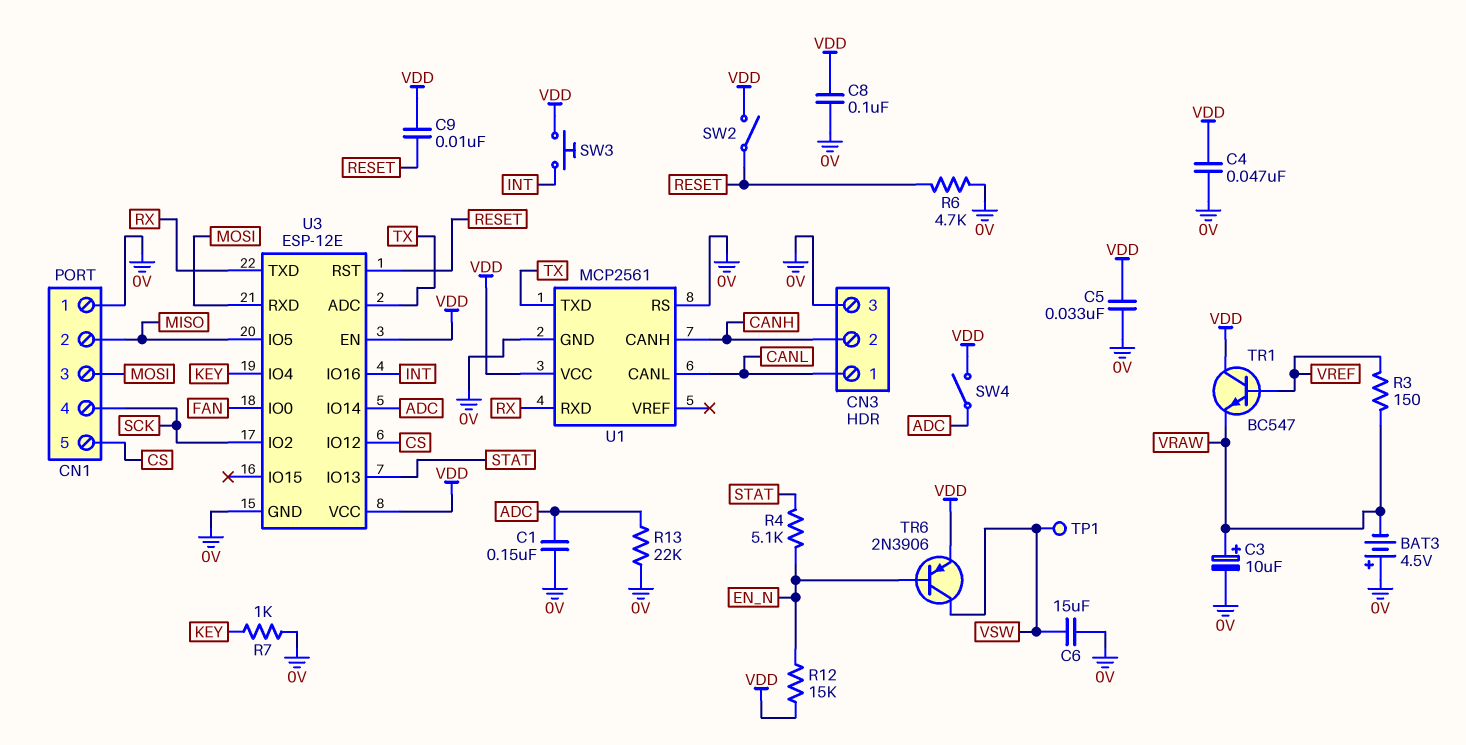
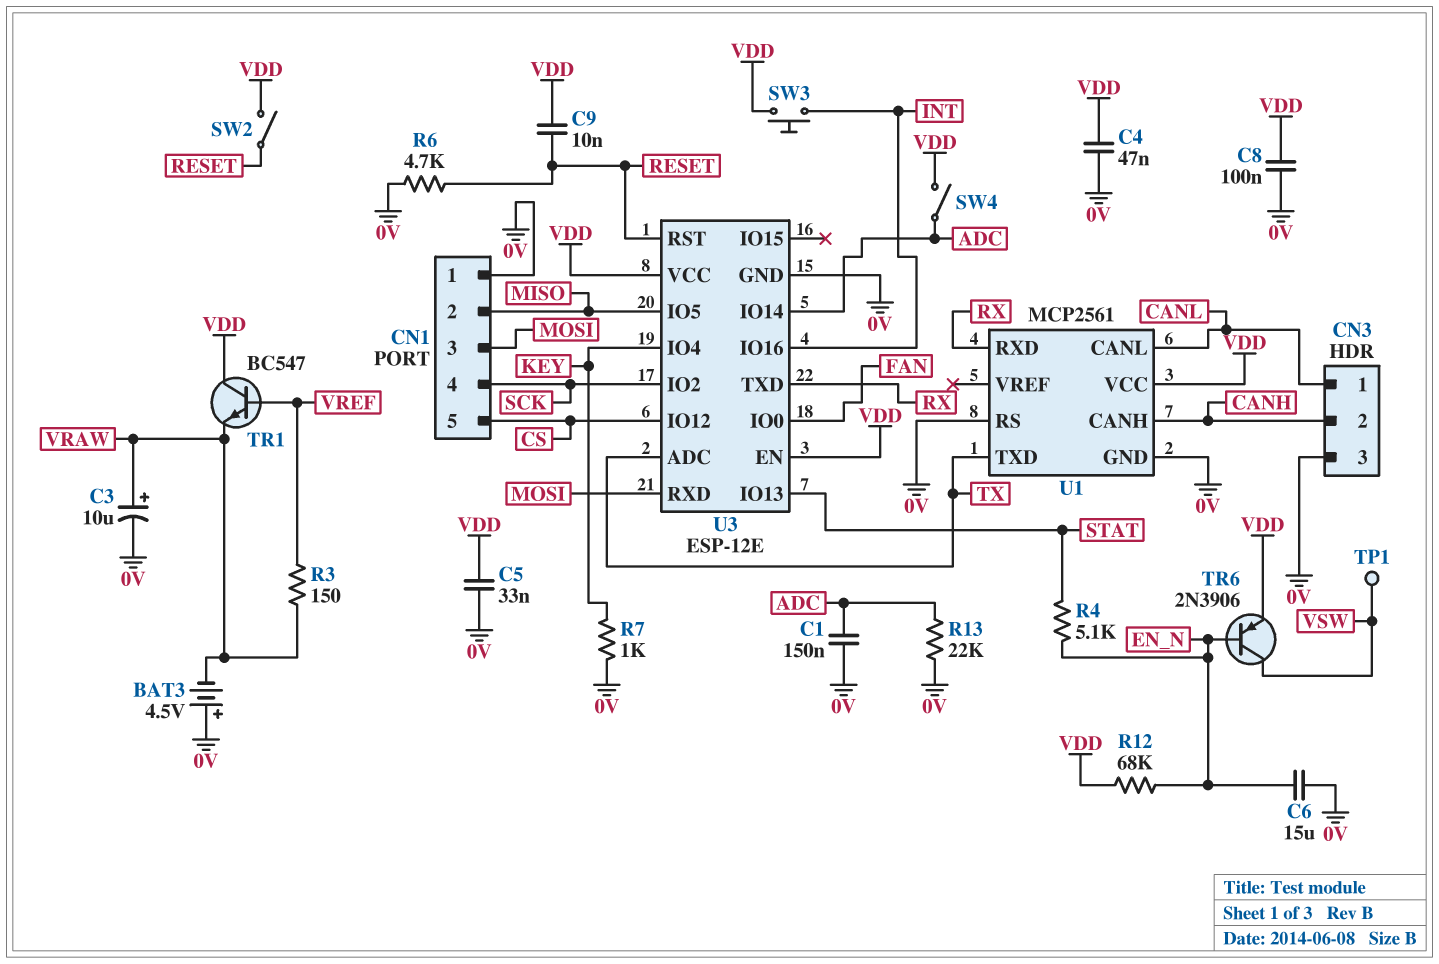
C6: 15uF (0V, VSW) -> 15uF (0V, EN_N)
R12: 15k (EN_N, VDD) -> 68k (EN_N, VDD)

